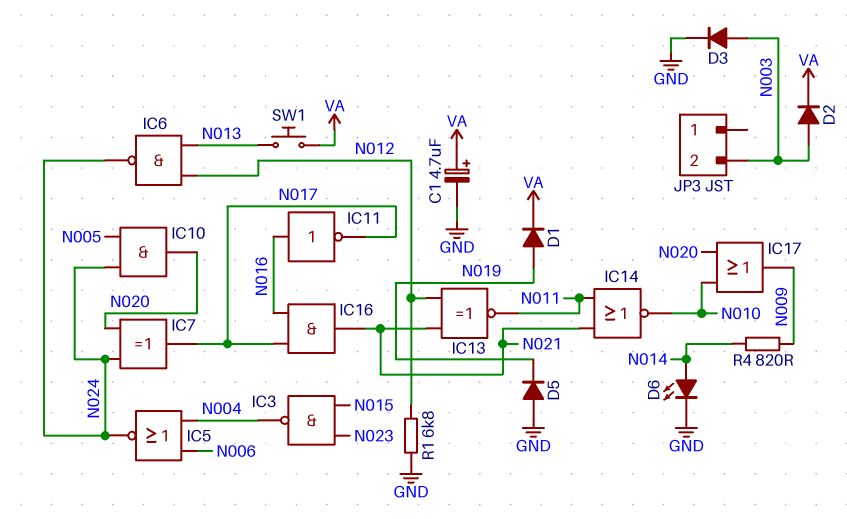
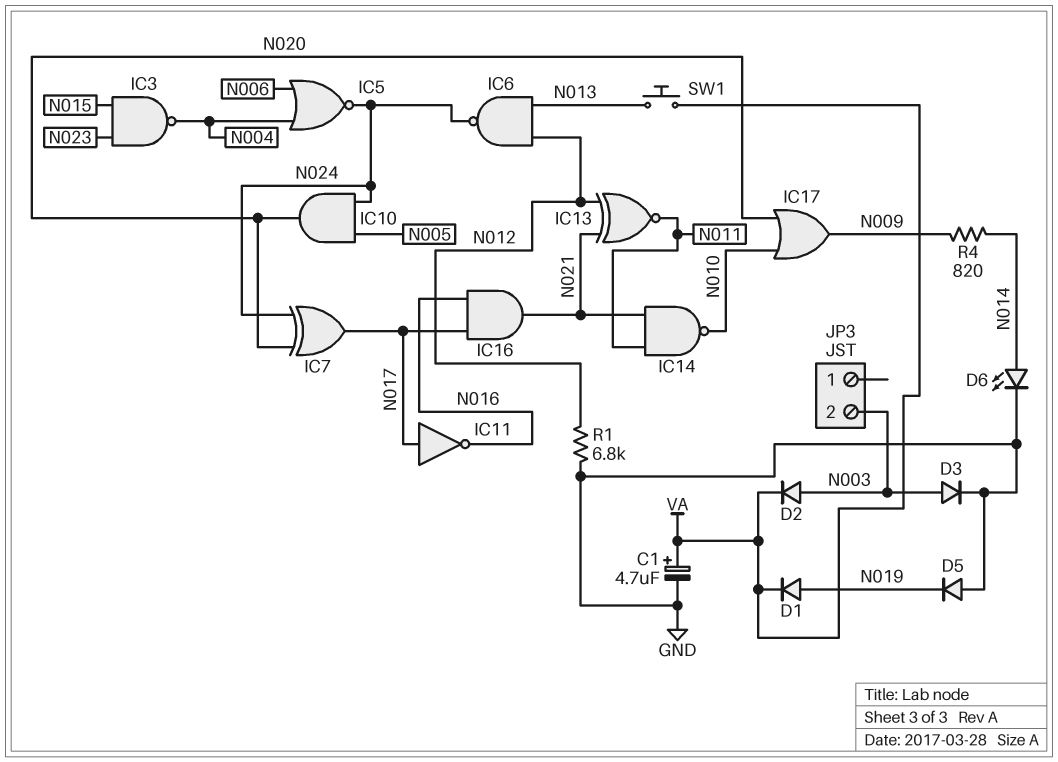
IC11: NOT (in N016, out N017) -> NOT (in N017, out N016)
IC14: NOR (in N011, in N021, out N010) -> NAND (in N011, in N021, out N010)

